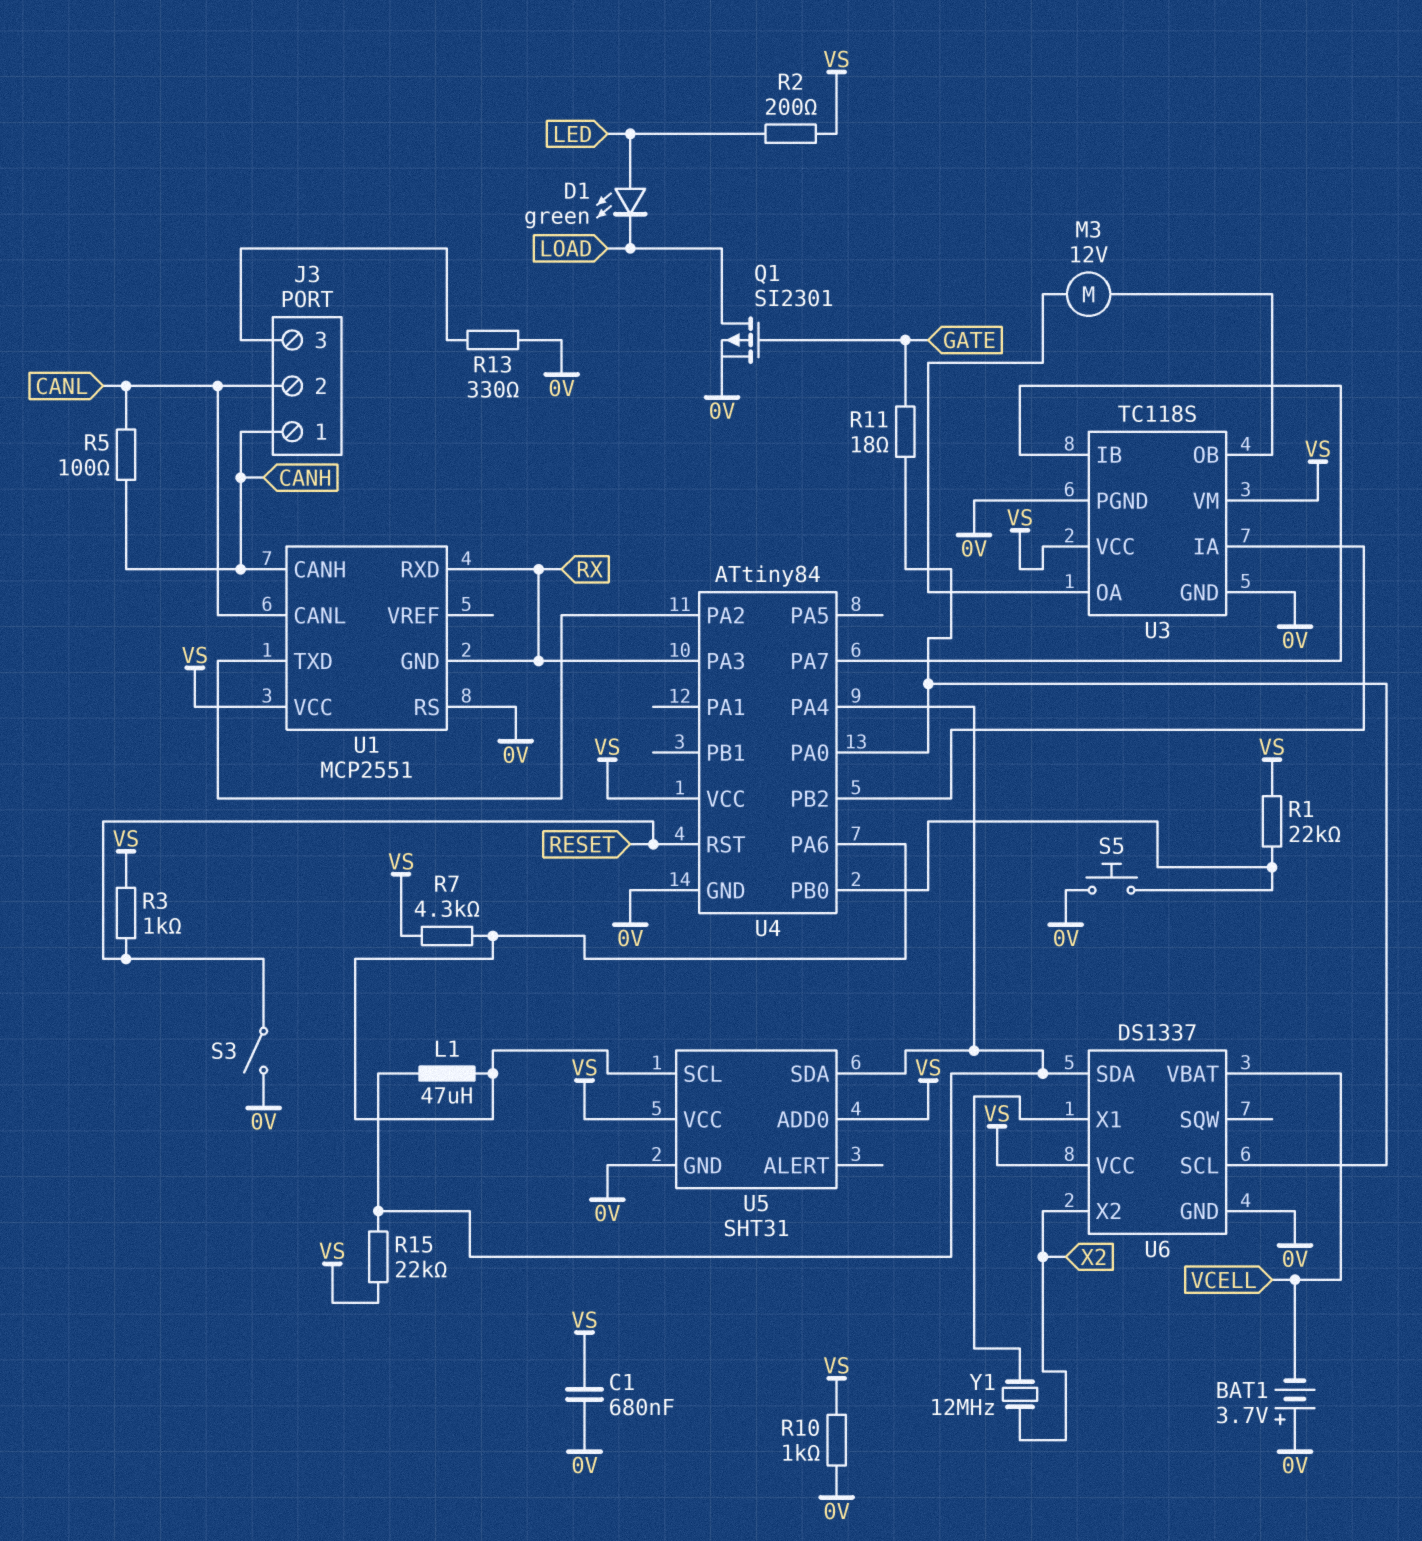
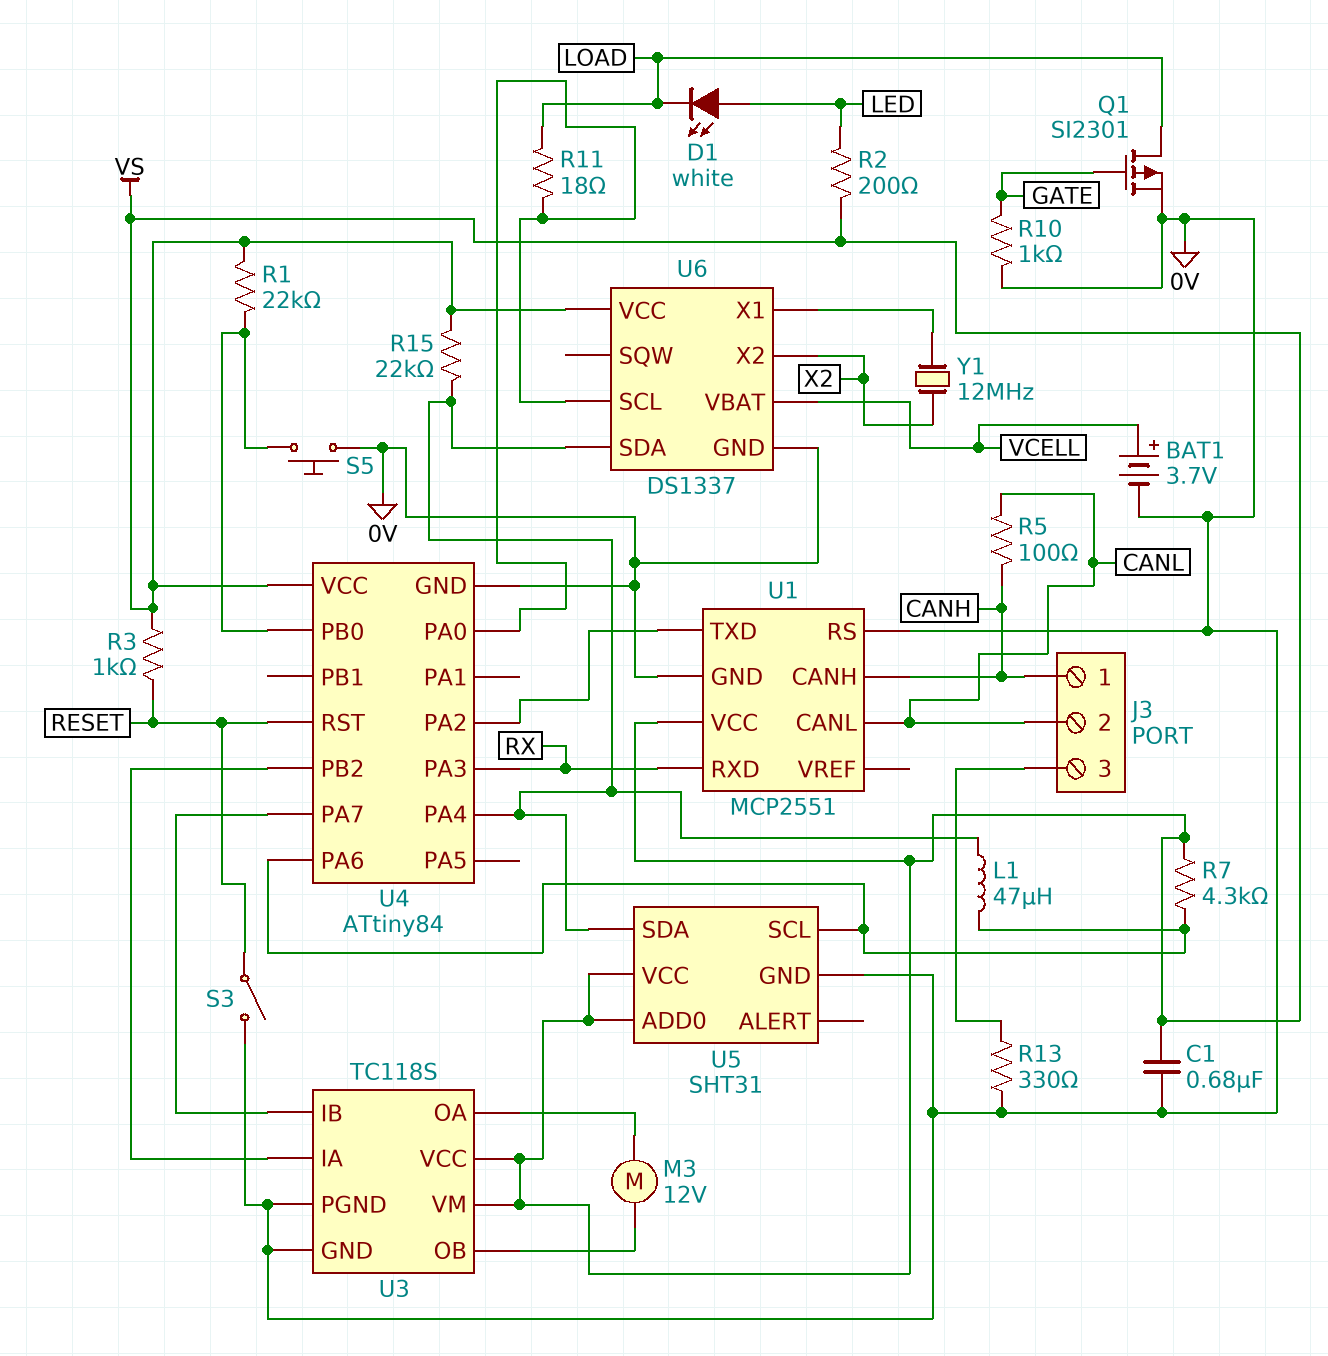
BAT1: 3.7V (plus 0V, minus VCELL) -> 3.7V (plus VCELL, minus 0V)
D1: LED green (A LED, K LOAD) -> LED white (A LED, K LOAD)
R10: 1k (0V, VS) -> 1k (0V, GATE)
R11: 18 (GATE, U4/PA0) -> 18 (LOAD, U4/PA0)
U1 pin GND: RX -> 0V

